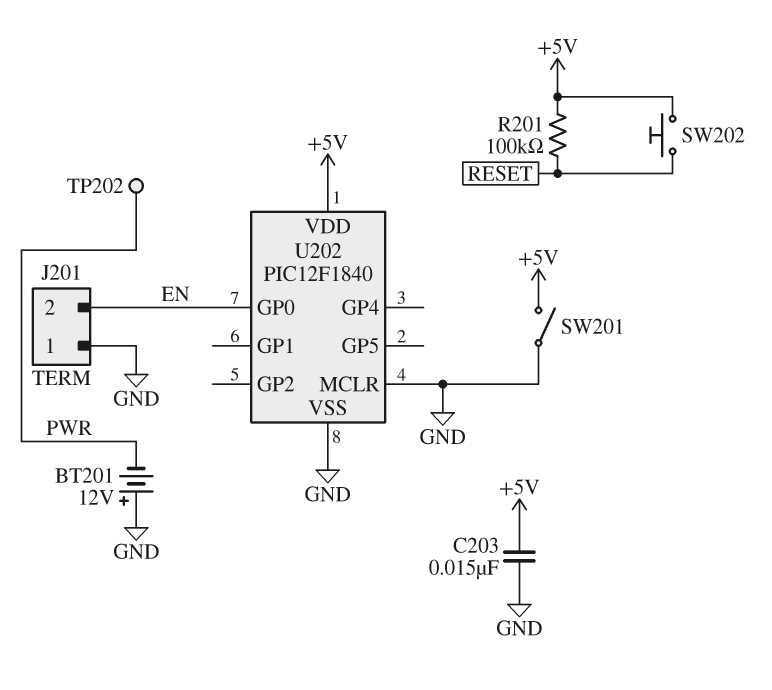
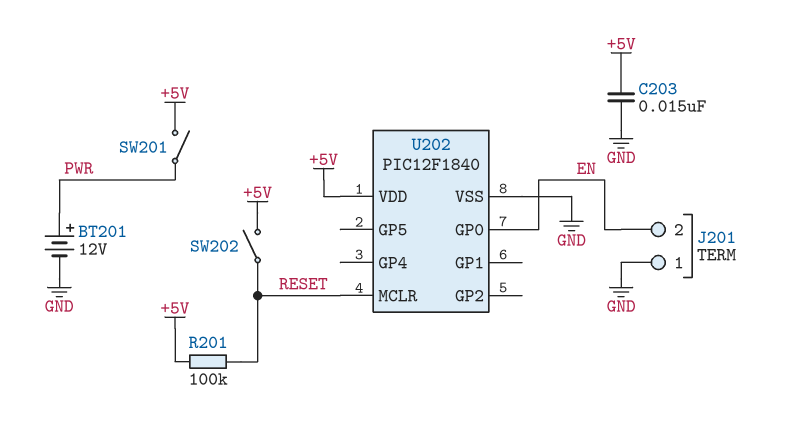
BT201: 12V (plus GND, minus PWR) -> 12V (plus PWR, minus GND)
SW201: switch (+5V, GND) -> switch (+5V, PWR)
SW202: button (+5V, RESET) -> switch (+5V, RESET)
TP202: test point (PWR) -> none
U202 pin MCLR: GND -> RESET

